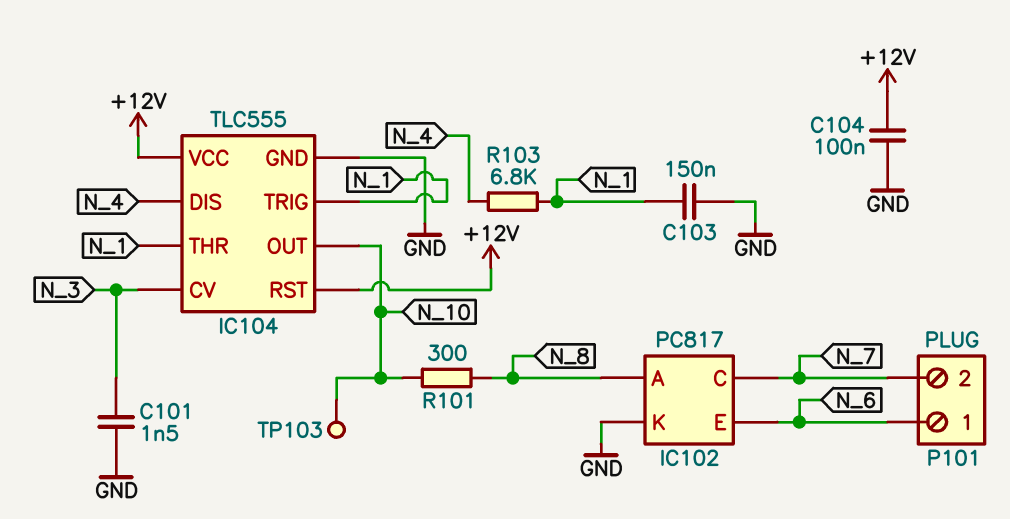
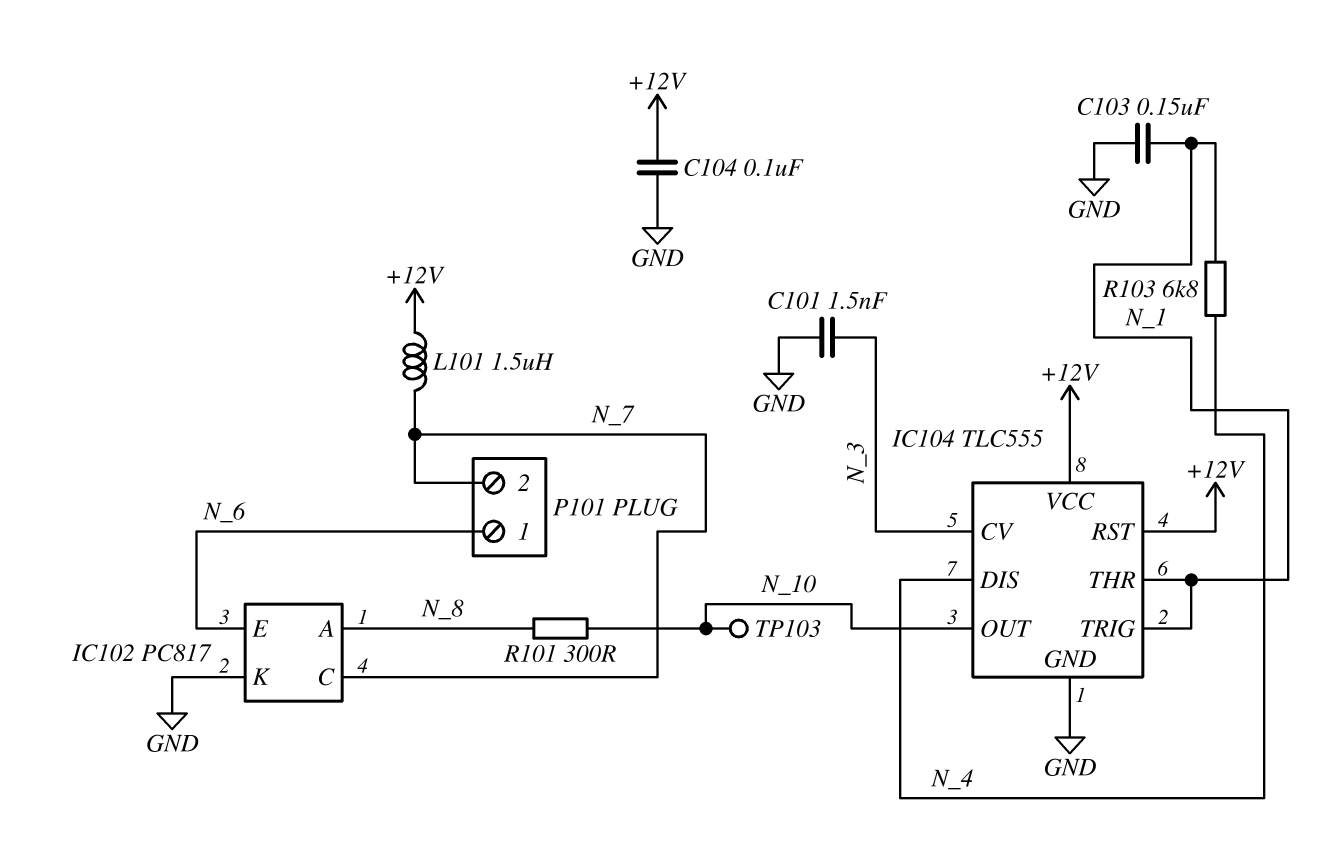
L101: none -> 1.5uH (+12V, N_7)

